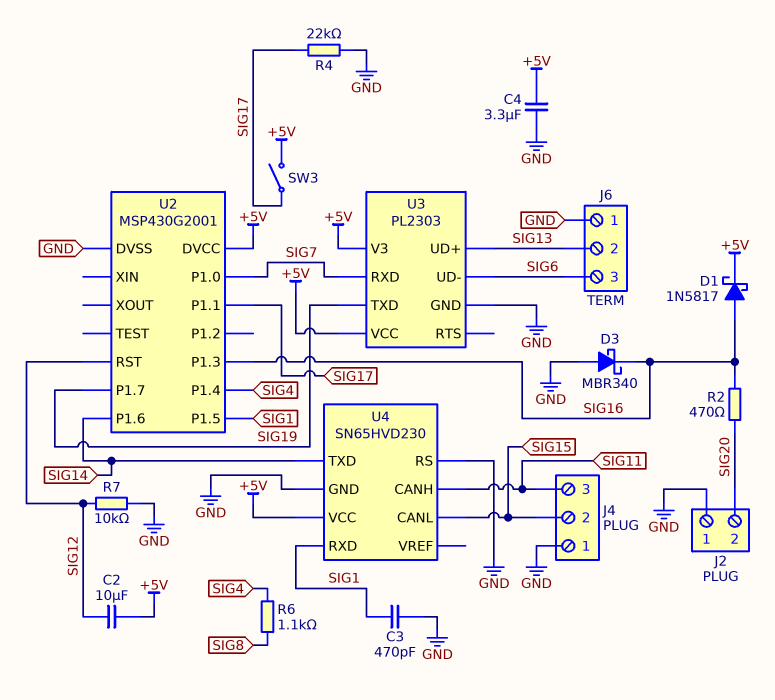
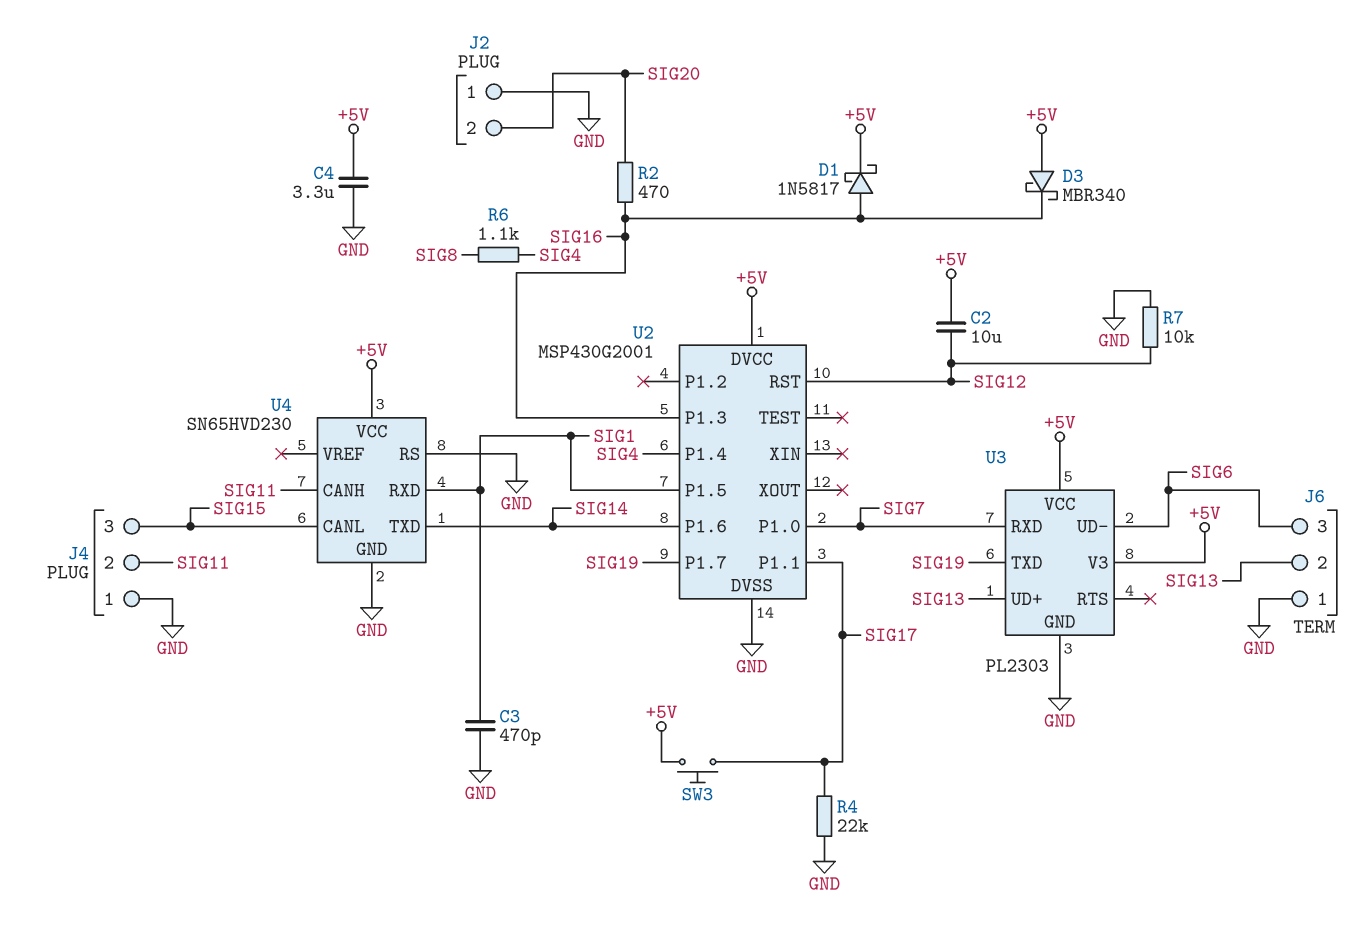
D3: schottky MBR340 (A GND, K SIG16) -> schottky MBR340 (A +5V, K SIG16)
J4 pin 2: SIG15 -> SIG11
J4 pin 3: SIG11 -> SIG15
SW3: switch (+5V, SIG17) -> button (+5V, SIG17)

